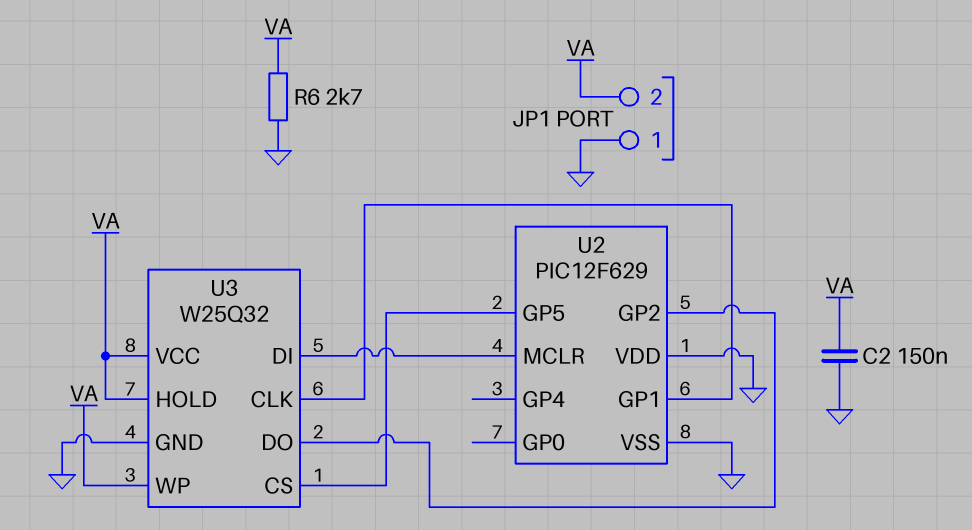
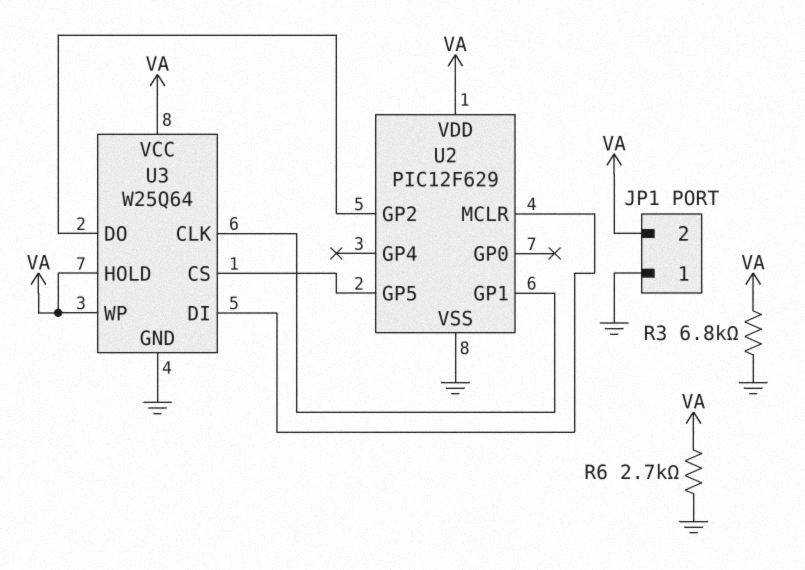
C2: 150nF (GND, VA) -> none
R3: none -> 6.8k (GND, VA)
U2 pin VDD: GND -> VA
U3: W25Q32 -> W25Q64

